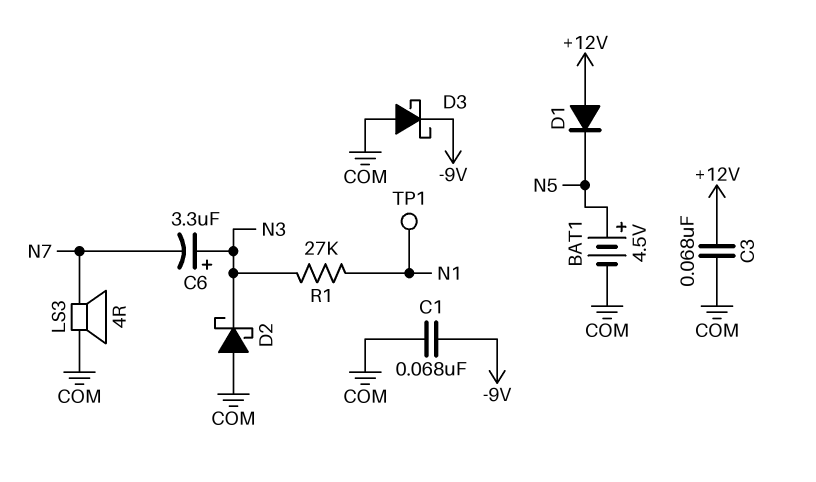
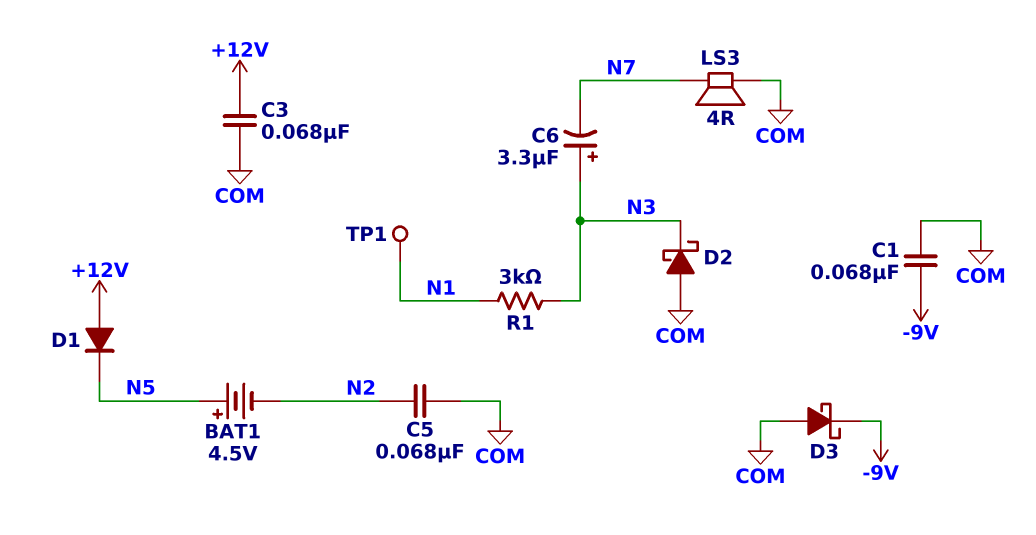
BAT1: 4.5V (plus N5, minus COM) -> 4.5V (plus N5, minus N2)
C5: none -> 68nF (COM, N2)
R1: 27k (N1, N3) -> 3k (N1, N3)

